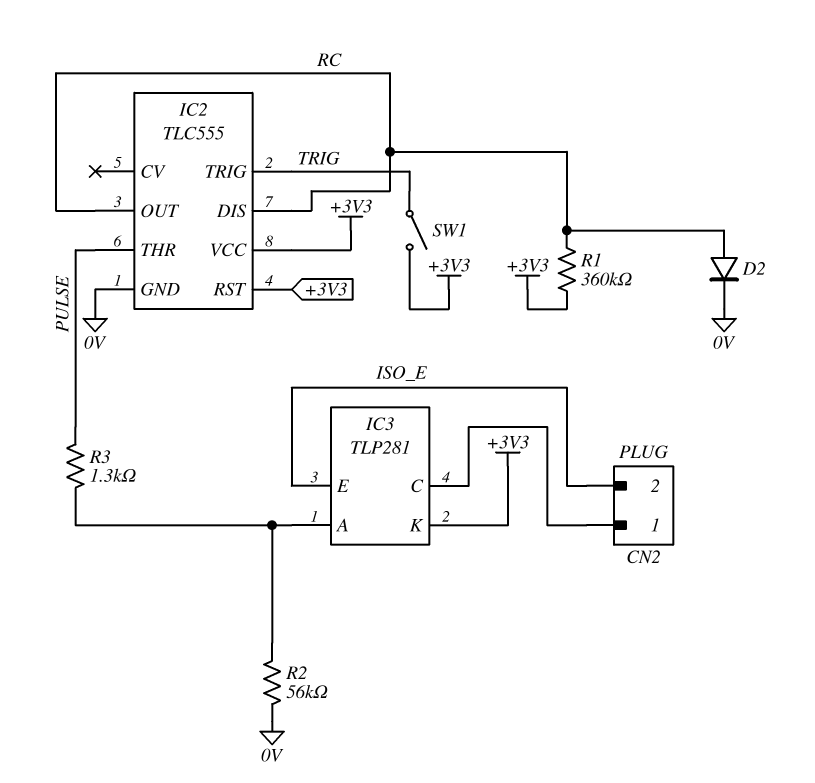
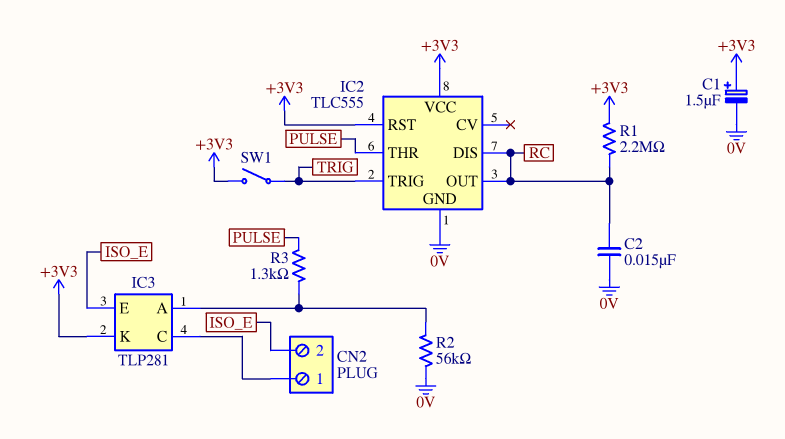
C1: none -> 1.5uF (plus +3V3, minus 0V)
C2: none -> 15nF (0V, RC)
D2: diode (A RC, K 0V) -> none
R1: 360k (+3V3, RC) -> 2.2M (+3V3, RC)

